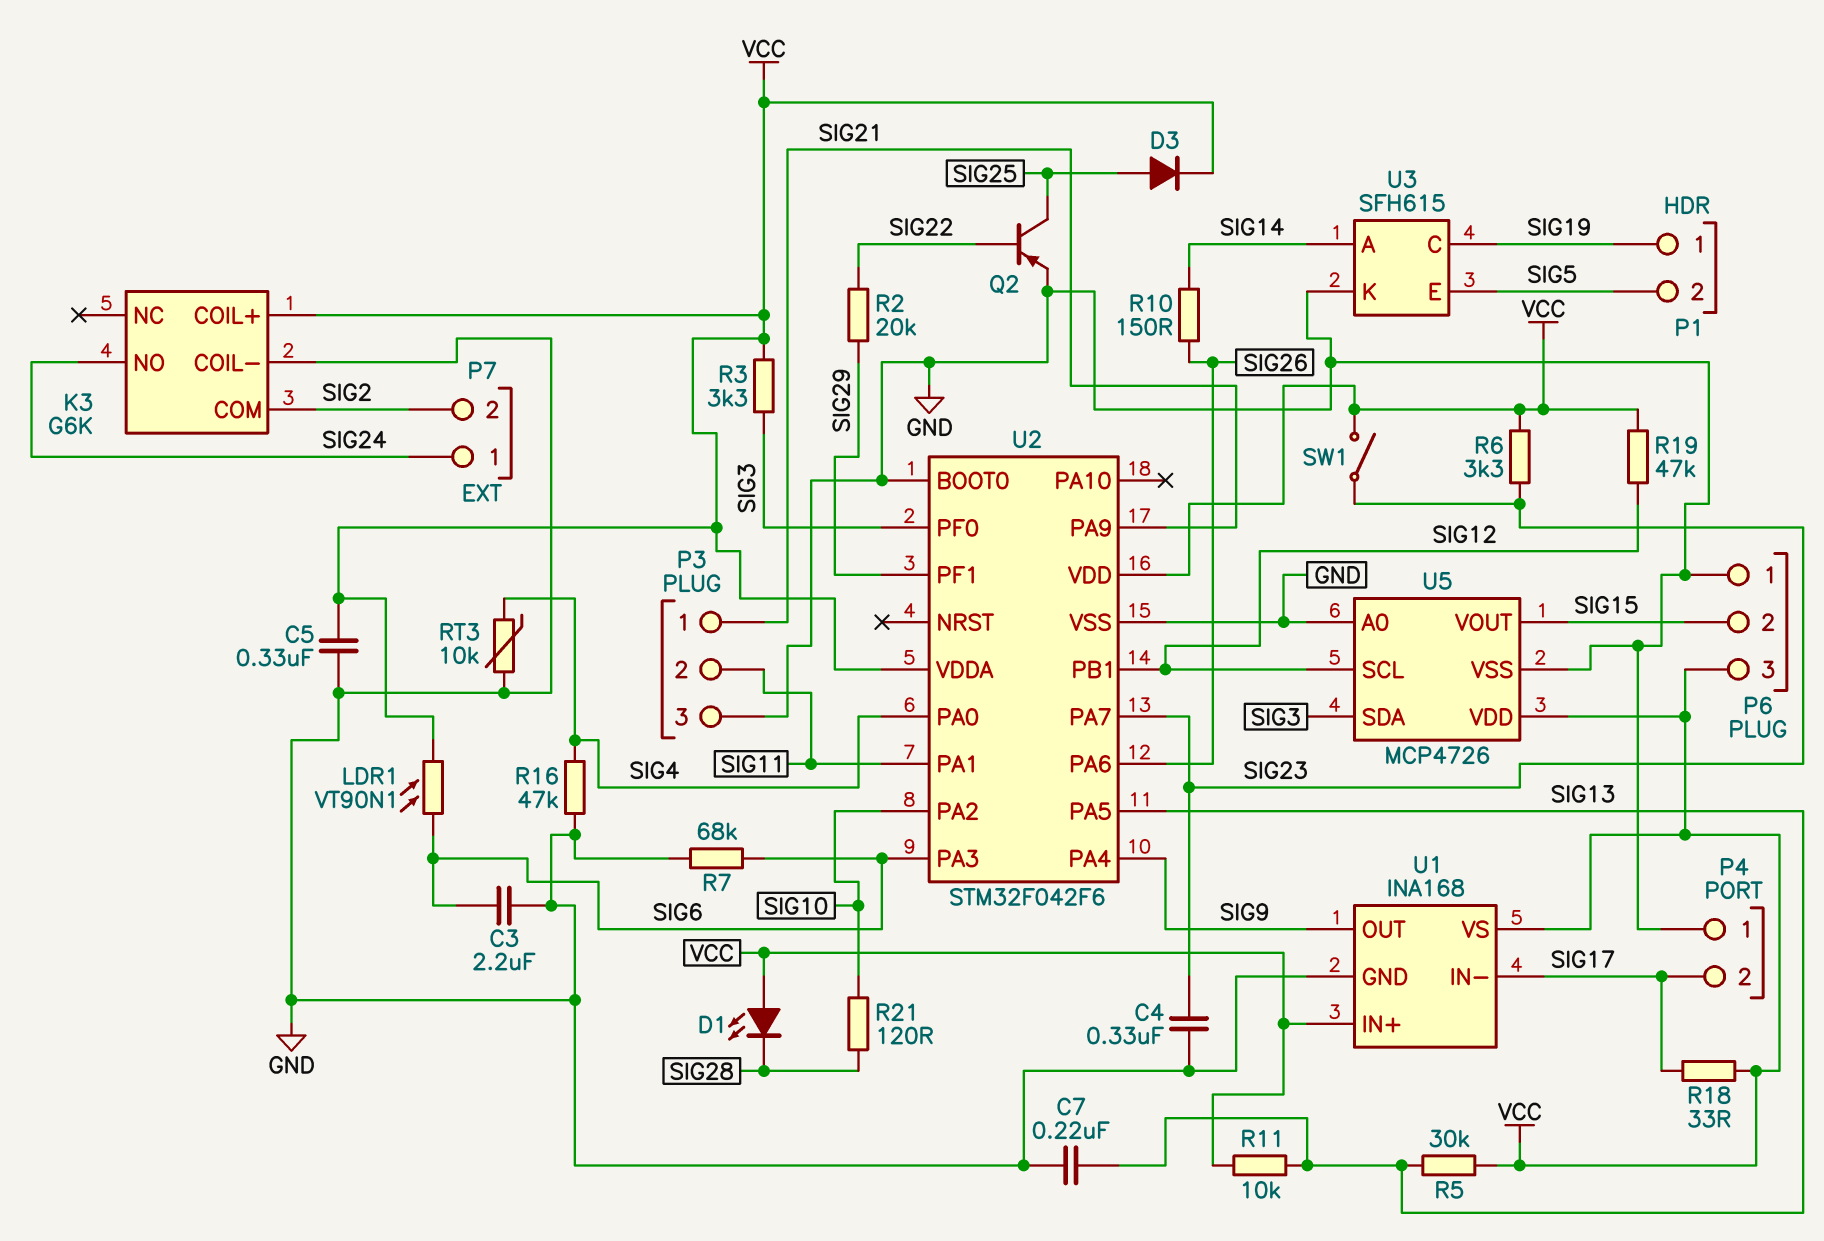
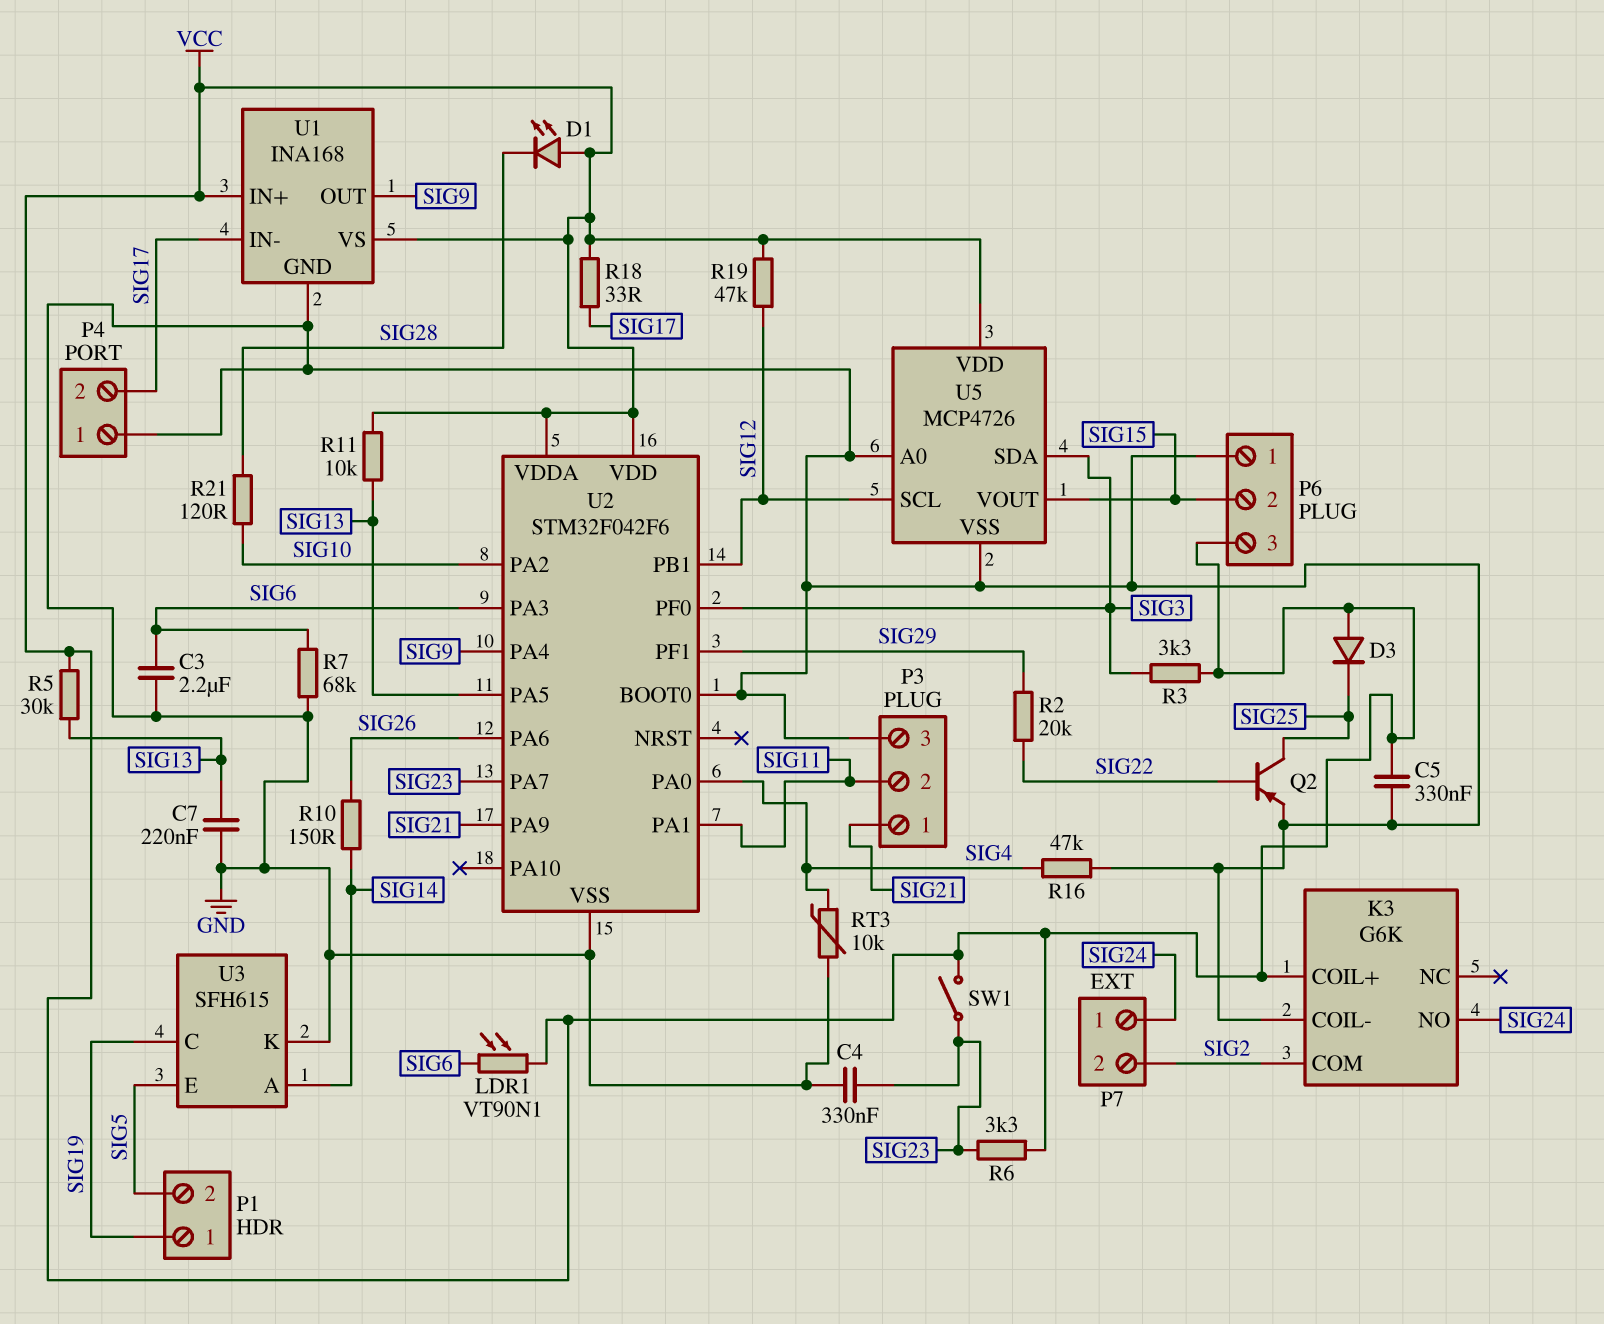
D3: diode (A SIG25, K VCC) -> diode (A VCC, K SIG25)

